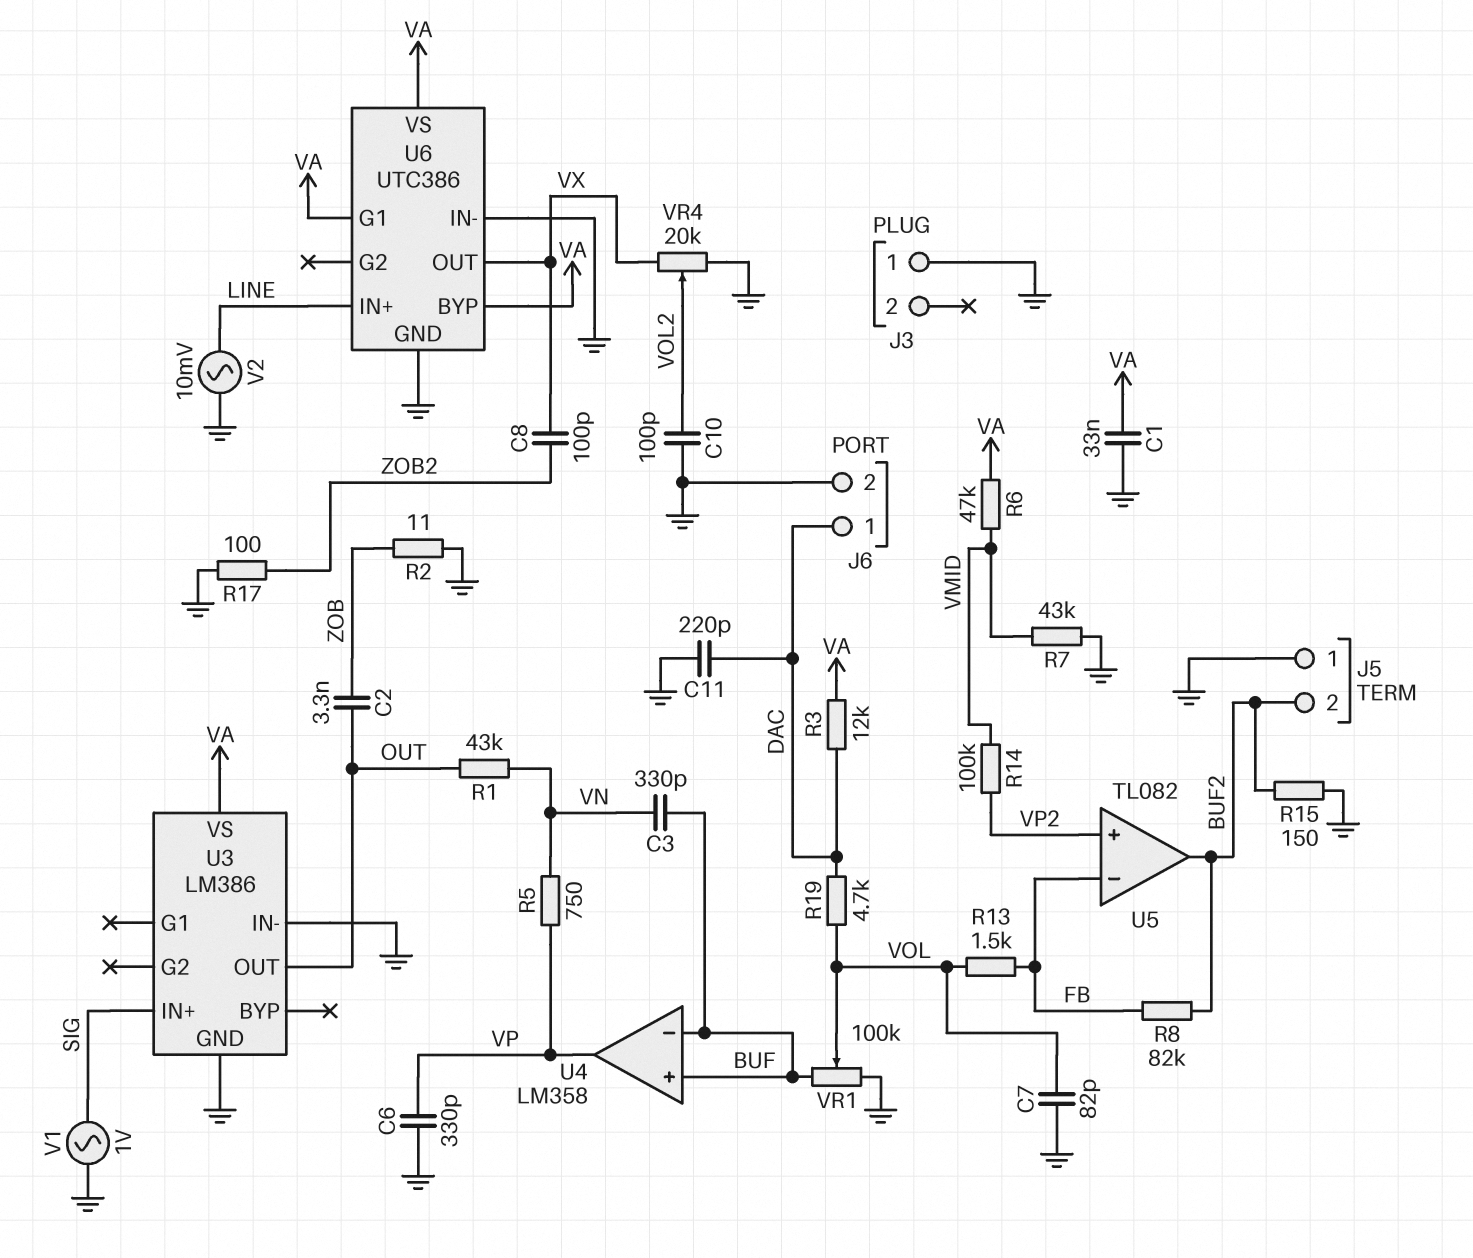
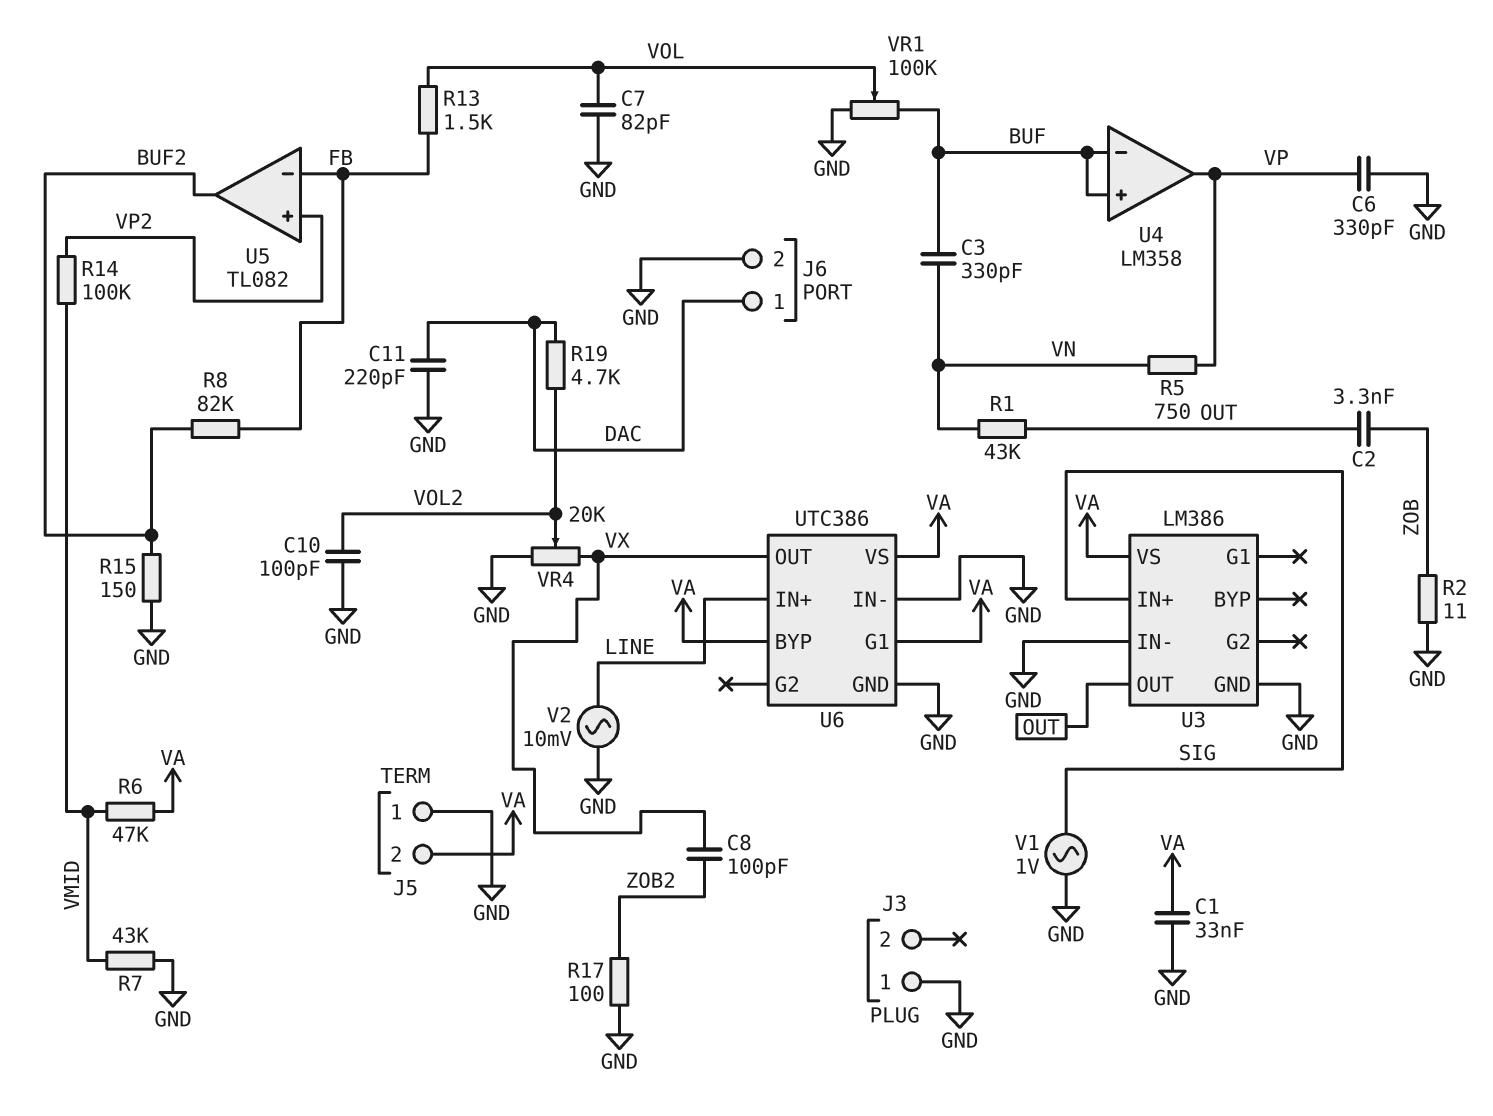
J5 pin 2: BUF2 -> VA
R3: 12k (DAC, VA) -> none
R19: 4.7k (DAC, VOL) -> 4.7k (DAC, VOL2)

